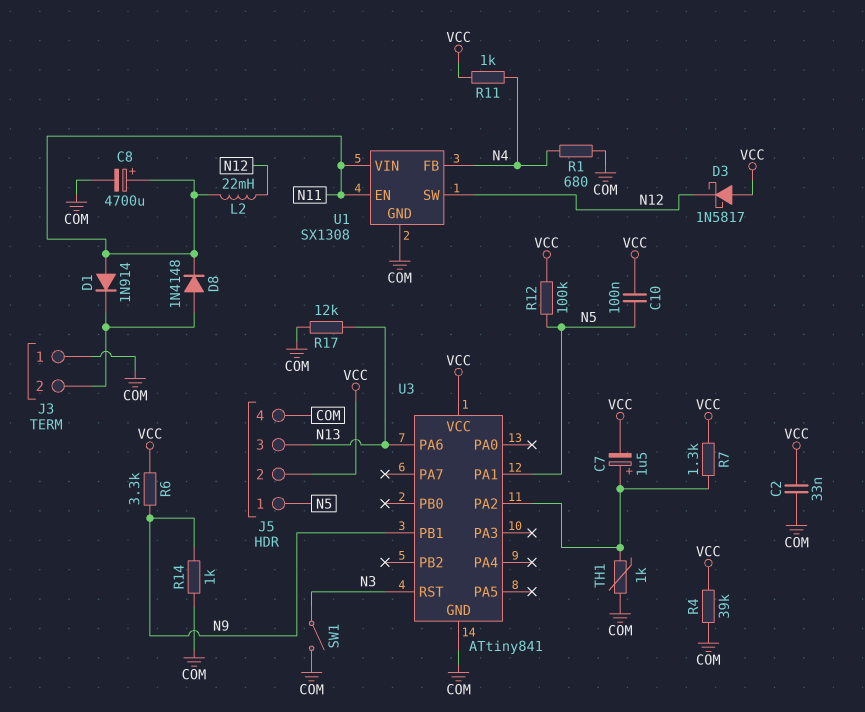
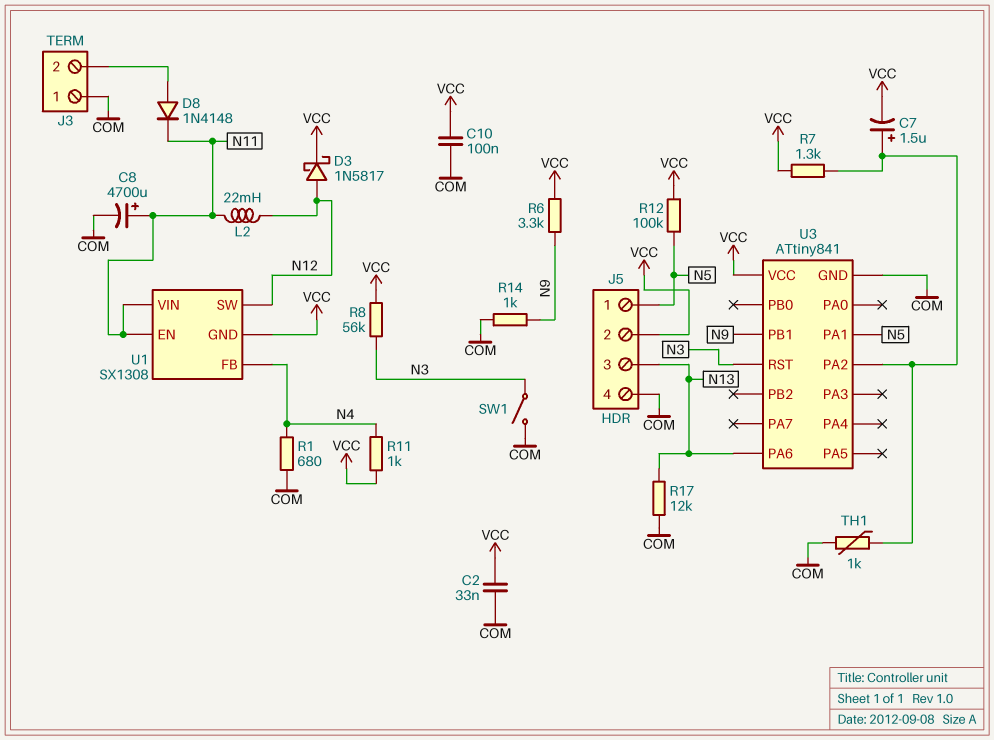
C10: 100nF (N5, VCC) -> 100nF (COM, VCC)
D1: diode 1N914 (A N11, K J3/2) -> none
D3: schottky 1N5817 (A VCC, K N12) -> schottky 1N5817 (A N12, K VCC)
R4: 39k (COM, VCC) -> none
R8: none -> 56k (N3, VCC)
U1 pin GND: COM -> VCC

